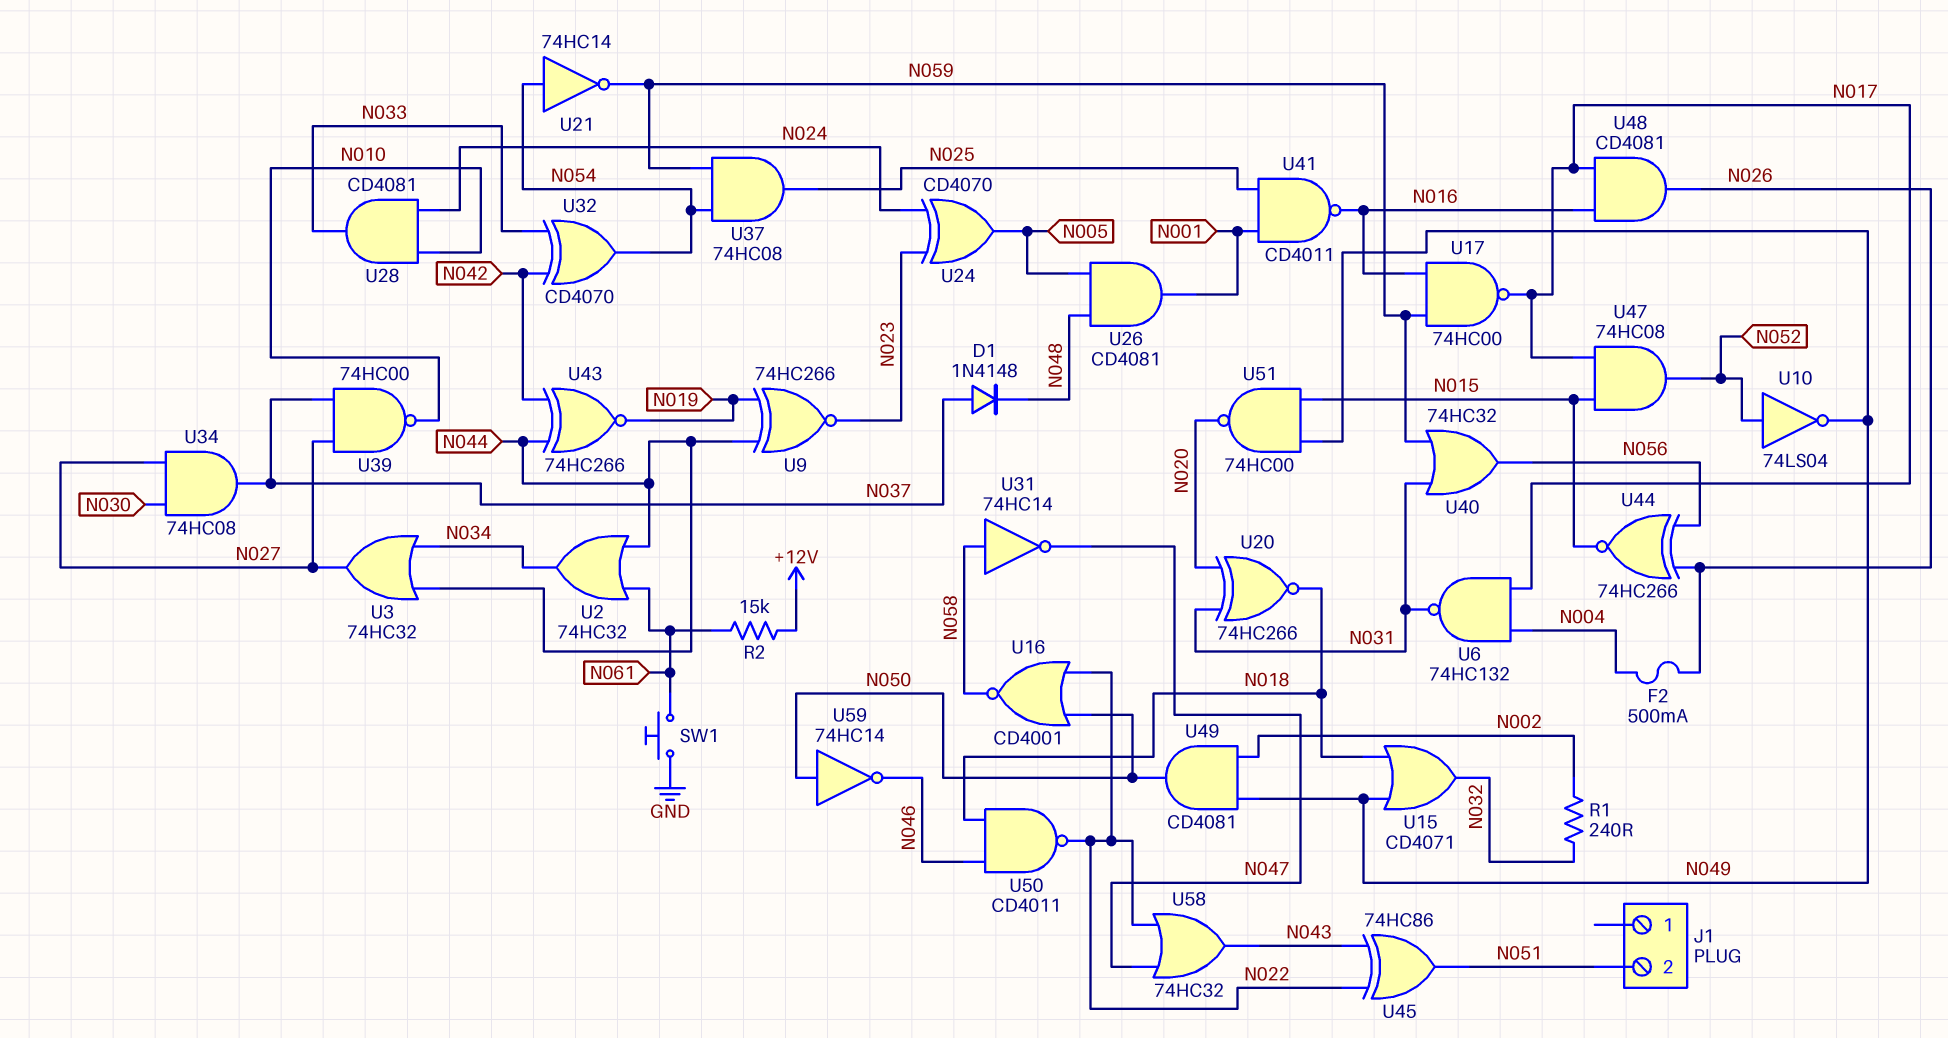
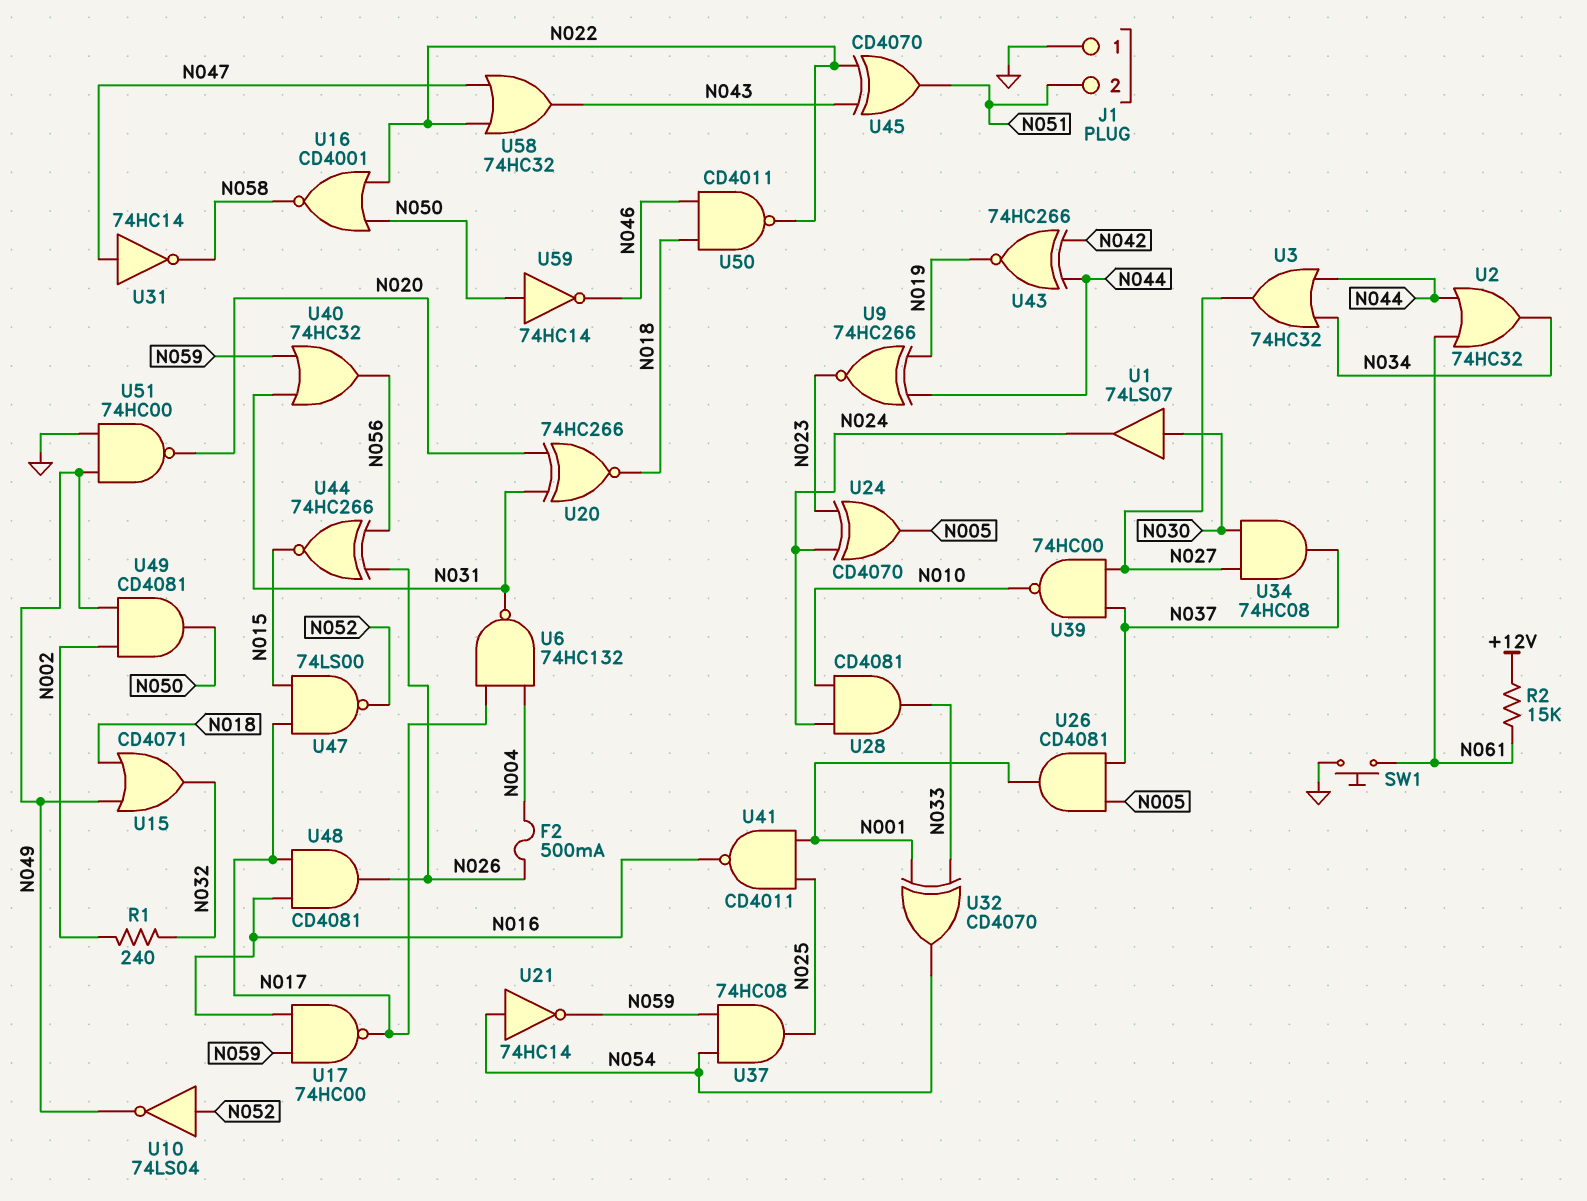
D1: diode 1N4148 (A N037, K N048) -> none
J1 pin 1: none -> GND
U1: none -> buffer 74LS07 (in N030, out N024)
U26: AND CD4081 (in N005, in N048, out N001) -> AND CD4081 (in N005, in N037, out N001)
U31: NOT 74HC14 (in N058, out N047) -> NOT 74HC14 (in N047, out N058)
U32: XOR CD4070 (in N033, in N042, out N054) -> XOR CD4070 (in N001, in N033, out N054)
U45: XOR 74HC86 (in N022, in N043, out N051) -> XOR CD4070 (in N022, in N043, out N051)
U47: AND 74HC08 (in N015, in N017, out N052) -> NAND 74LS00 (in N015, in N017, out N052)
U51: NAND 74HC00 (in N015, in N049, out N020) -> NAND 74HC00 (in GND, in N049, out N020)

